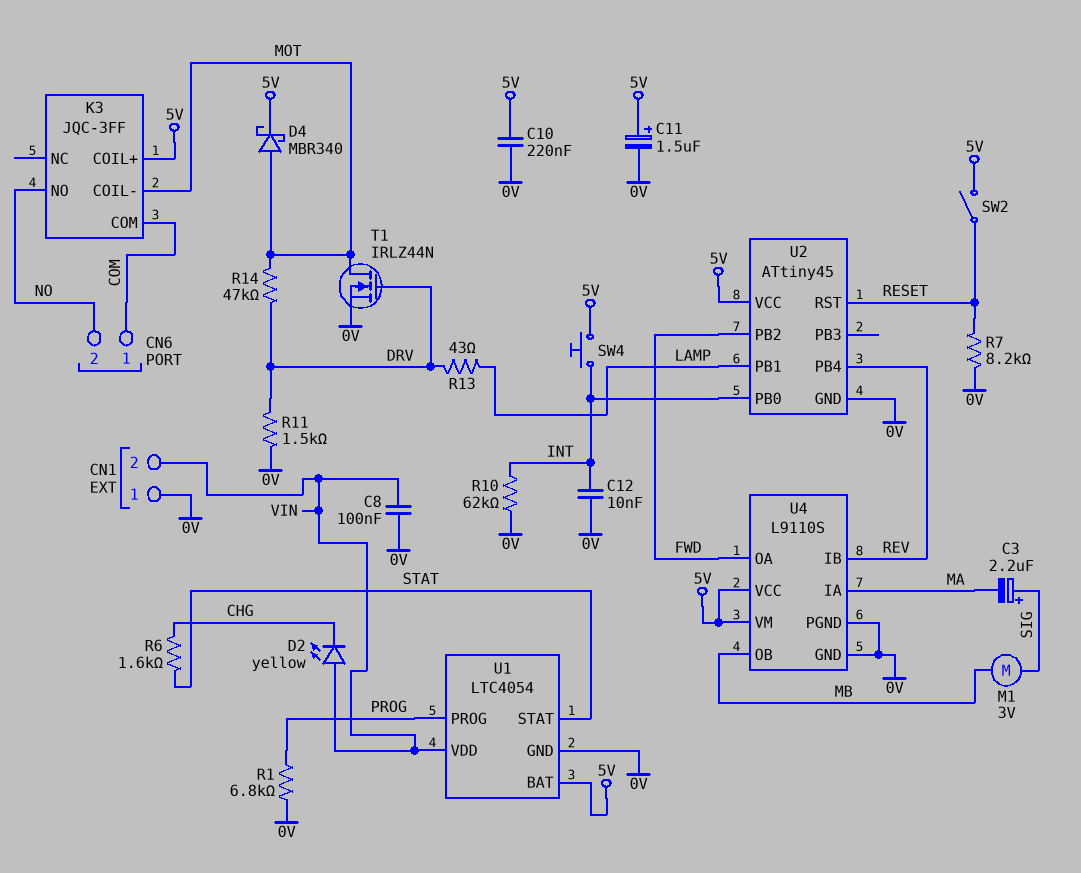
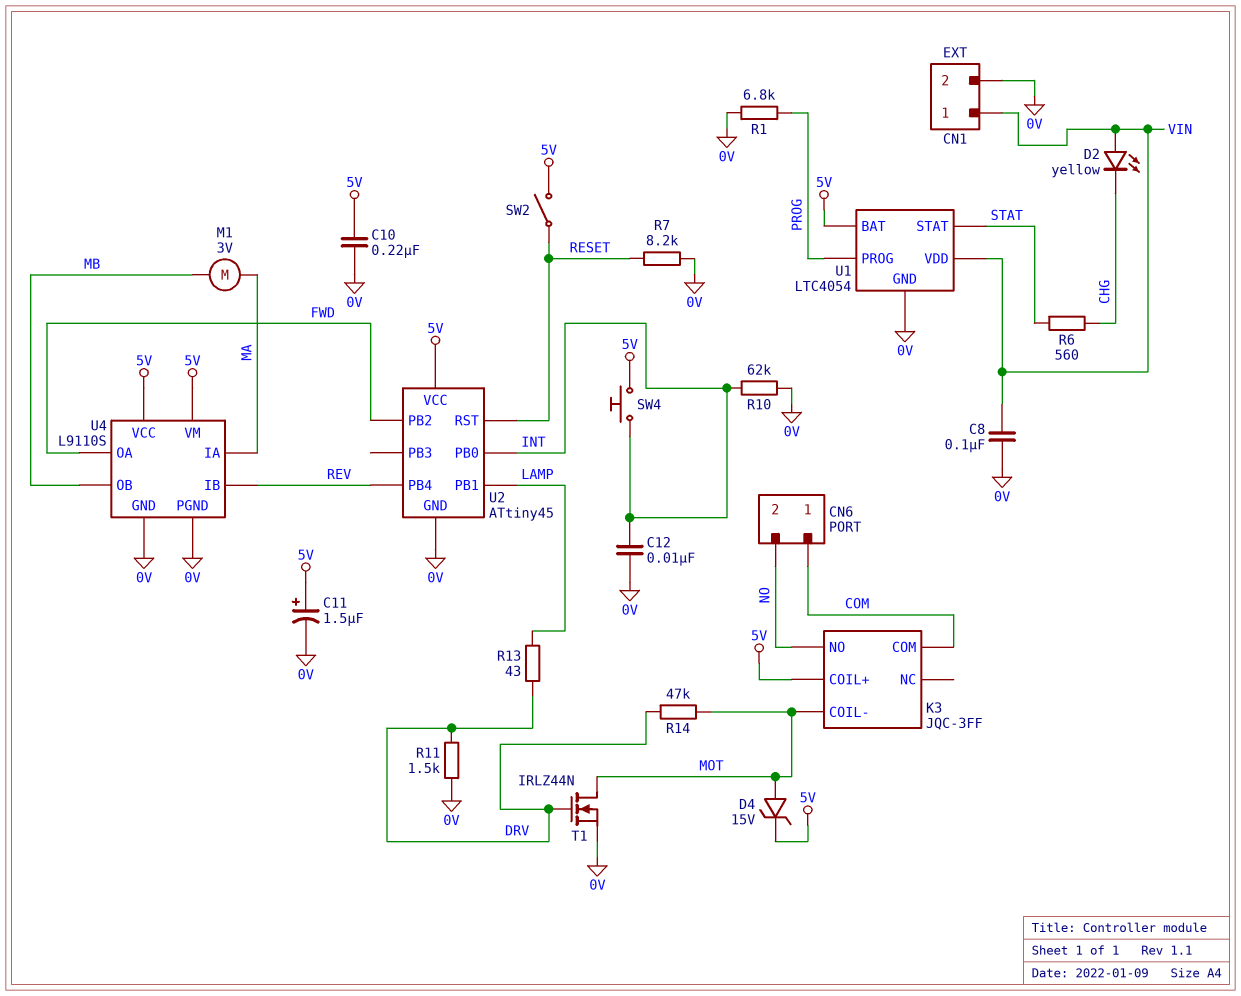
C3: 2.2uF (plus SIG, minus MA) -> none
CN1 pin 1: 0V -> VIN
CN1 pin 2: VIN -> 0V
D4: schottky MBR340 (A MOT, K 5V) -> zener 15V (A MOT, K 5V)
M1: motor 3V (MB, SIG) -> motor 3V (MA, MB)
R6: 1.6k (CHG, STAT) -> 560 (CHG, STAT)

